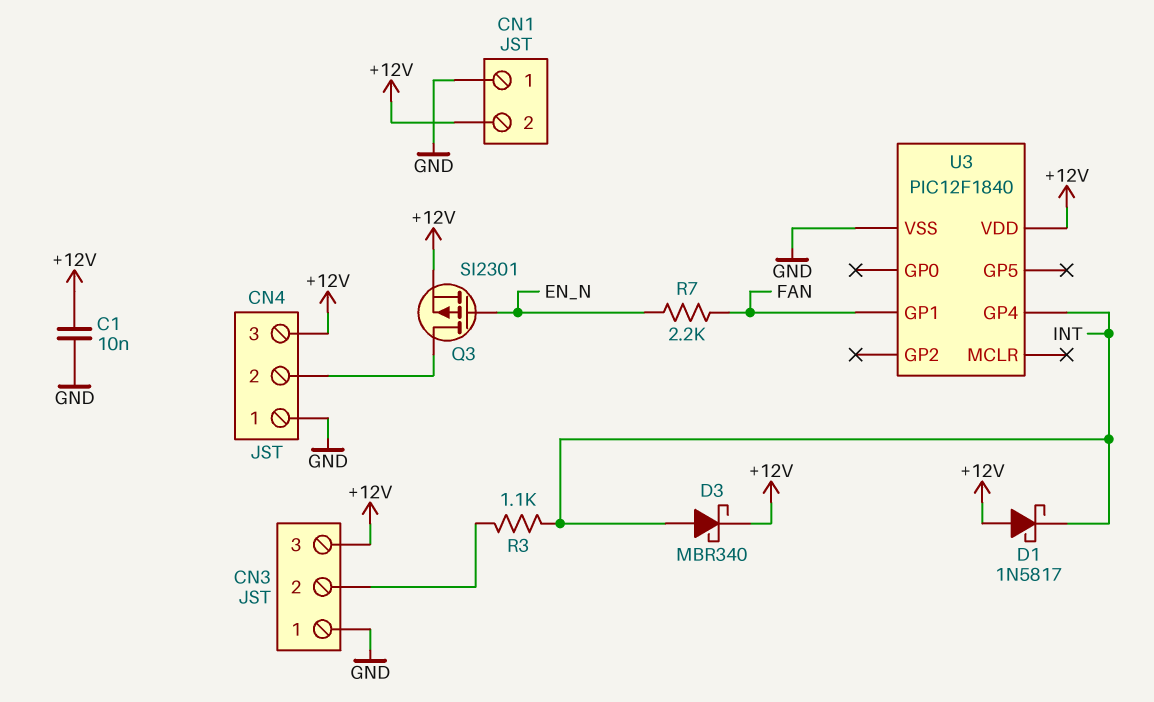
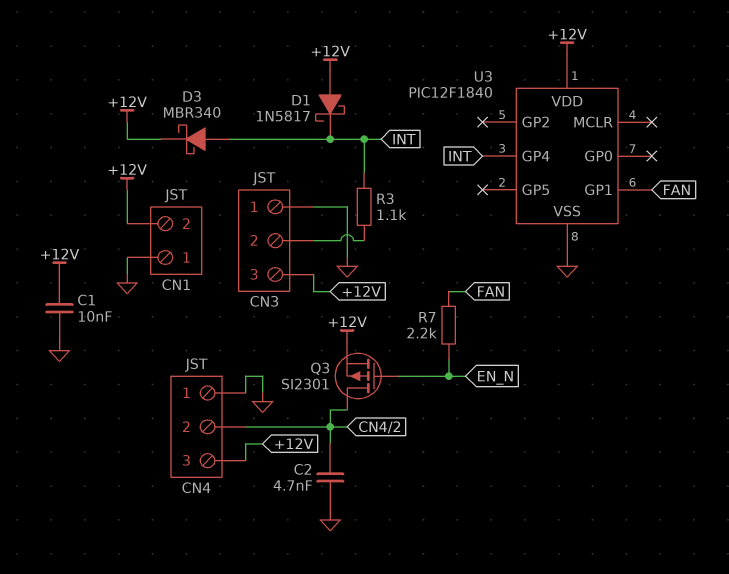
C2: none -> 4.7nF (CN4/2, GND)

